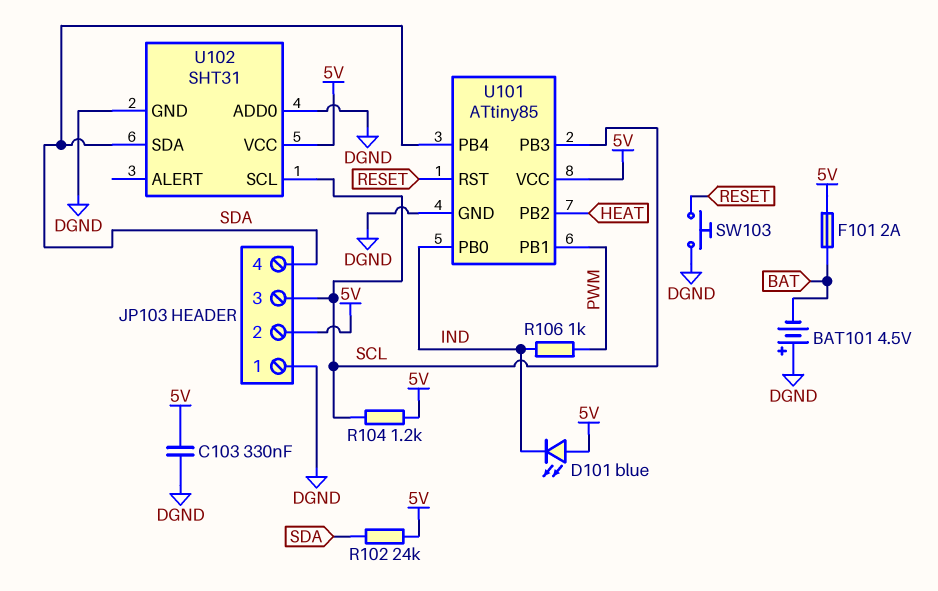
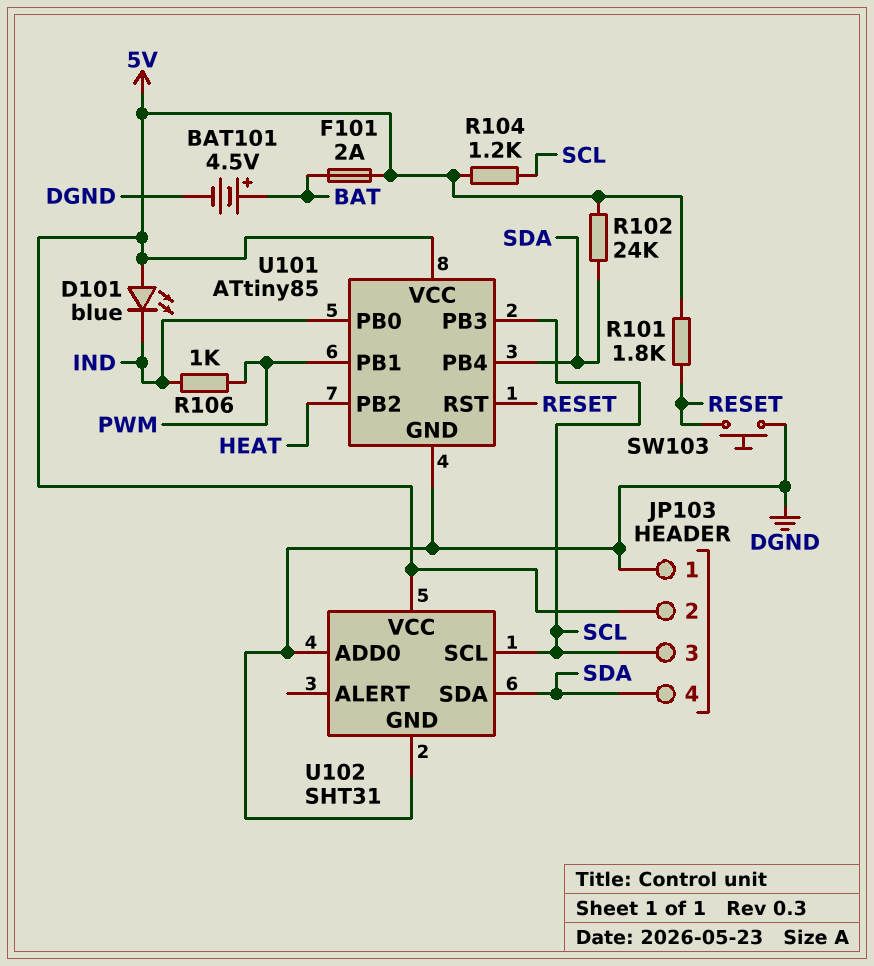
BAT101: 4.5V (plus DGND, minus BAT) -> 4.5V (plus BAT, minus DGND)
C103: 330nF (5V, DGND) -> none
R101: none -> 1.8k (5V, RESET)

